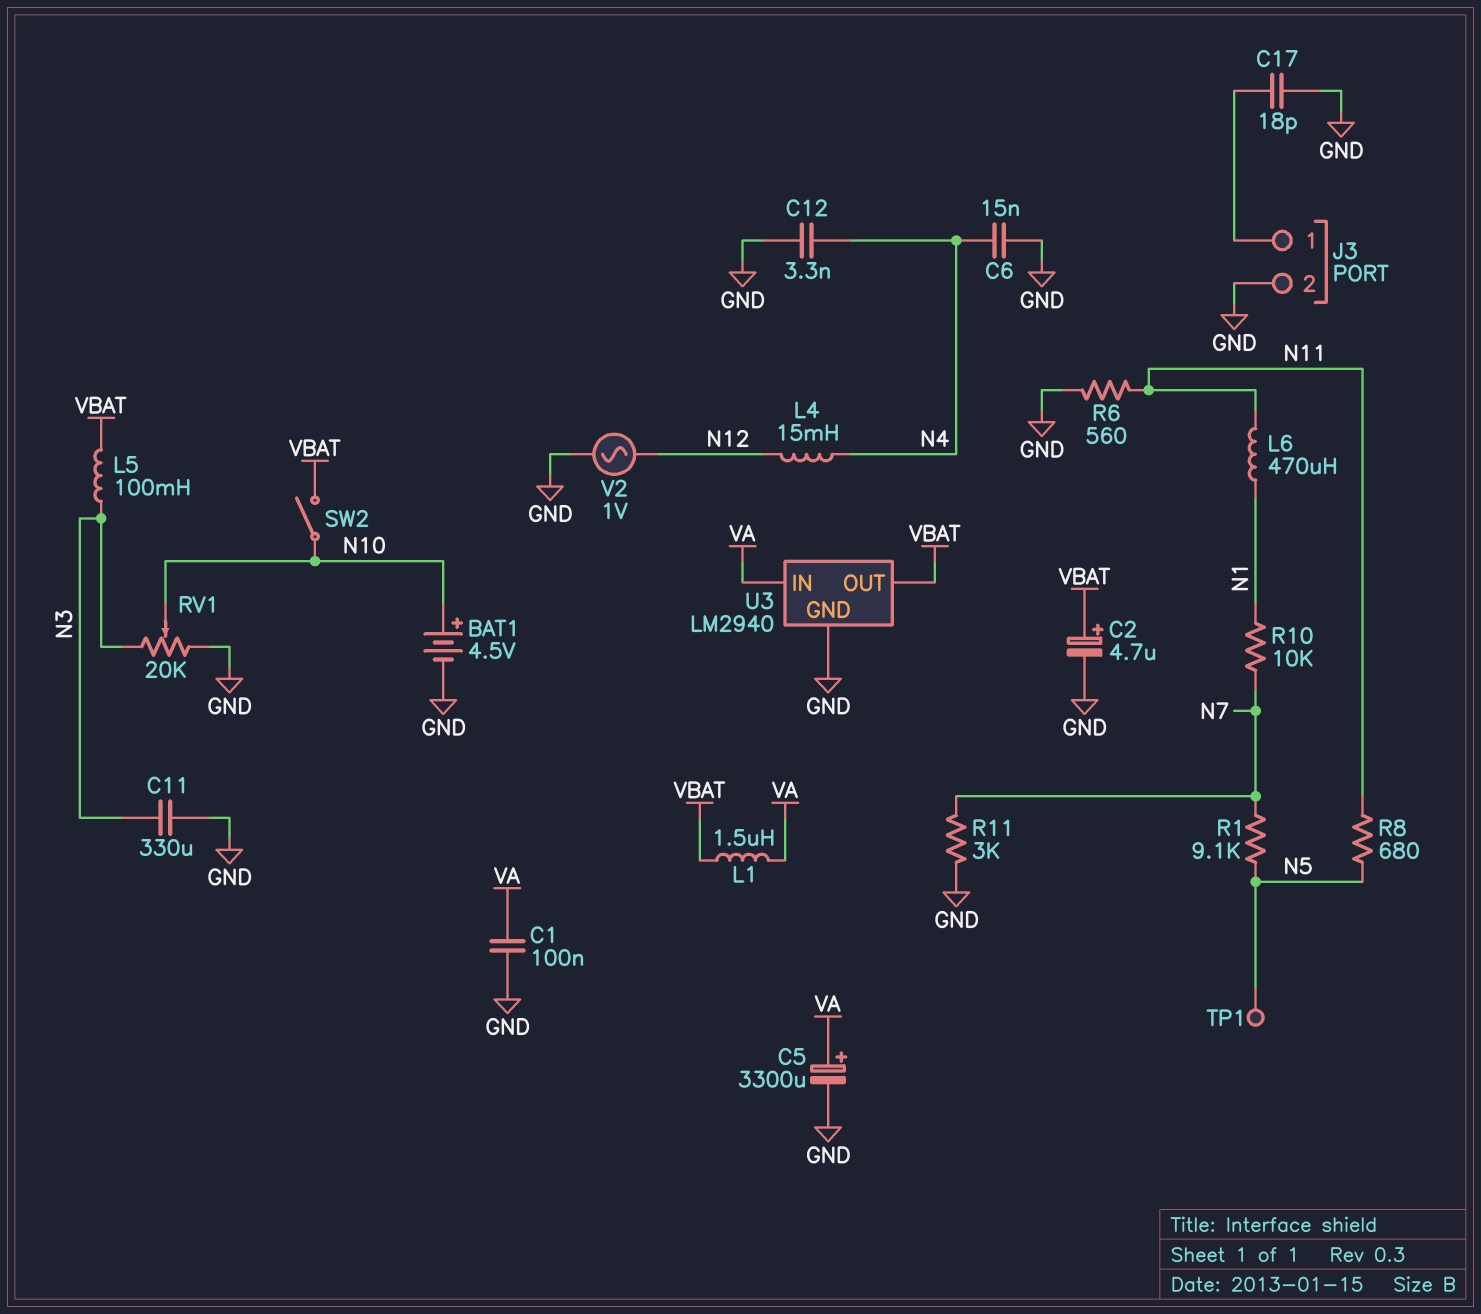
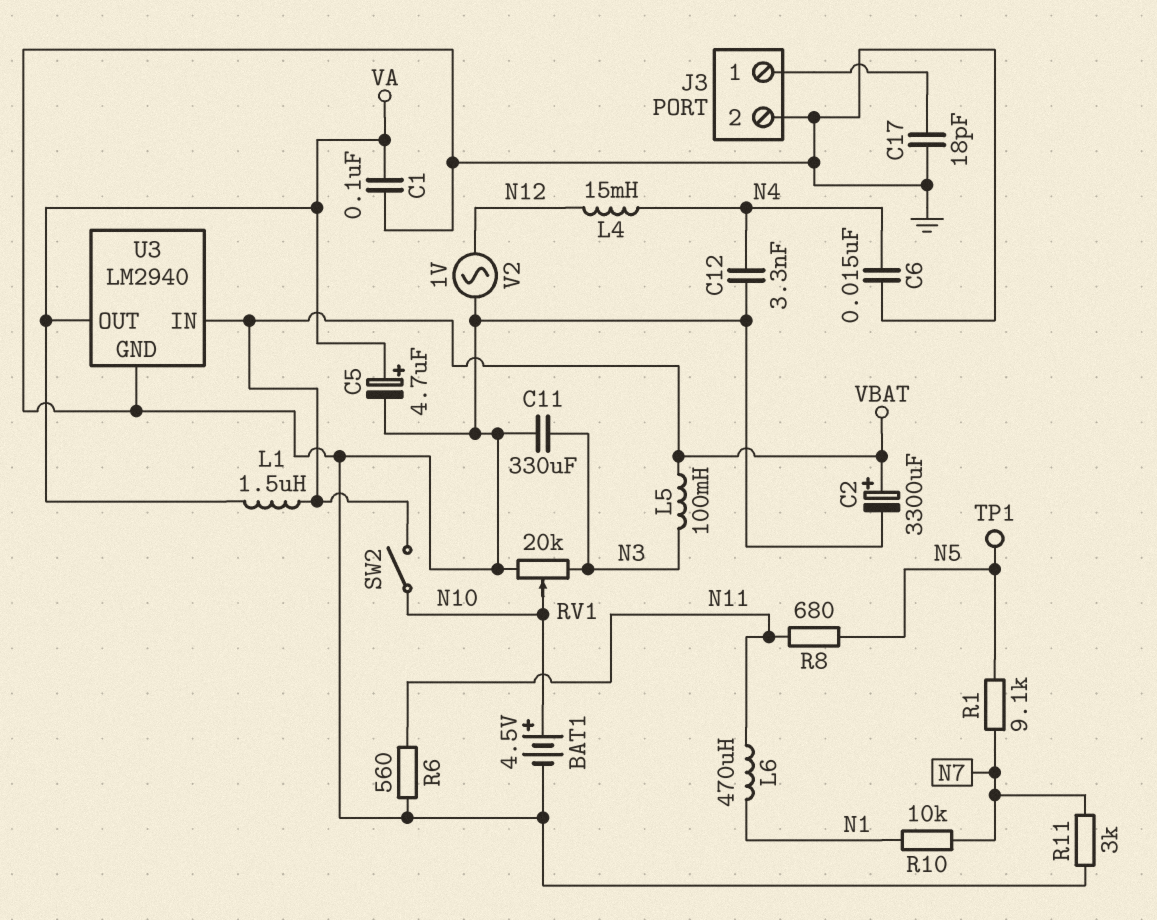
C2: 4.7uF (plus VBAT, minus GND) -> 3300uF (plus VBAT, minus GND)
C5: 3300uF (plus VA, minus GND) -> 4.7uF (plus VA, minus GND)
U3 pin IN: VA -> VBAT
U3 pin OUT: VBAT -> VA

